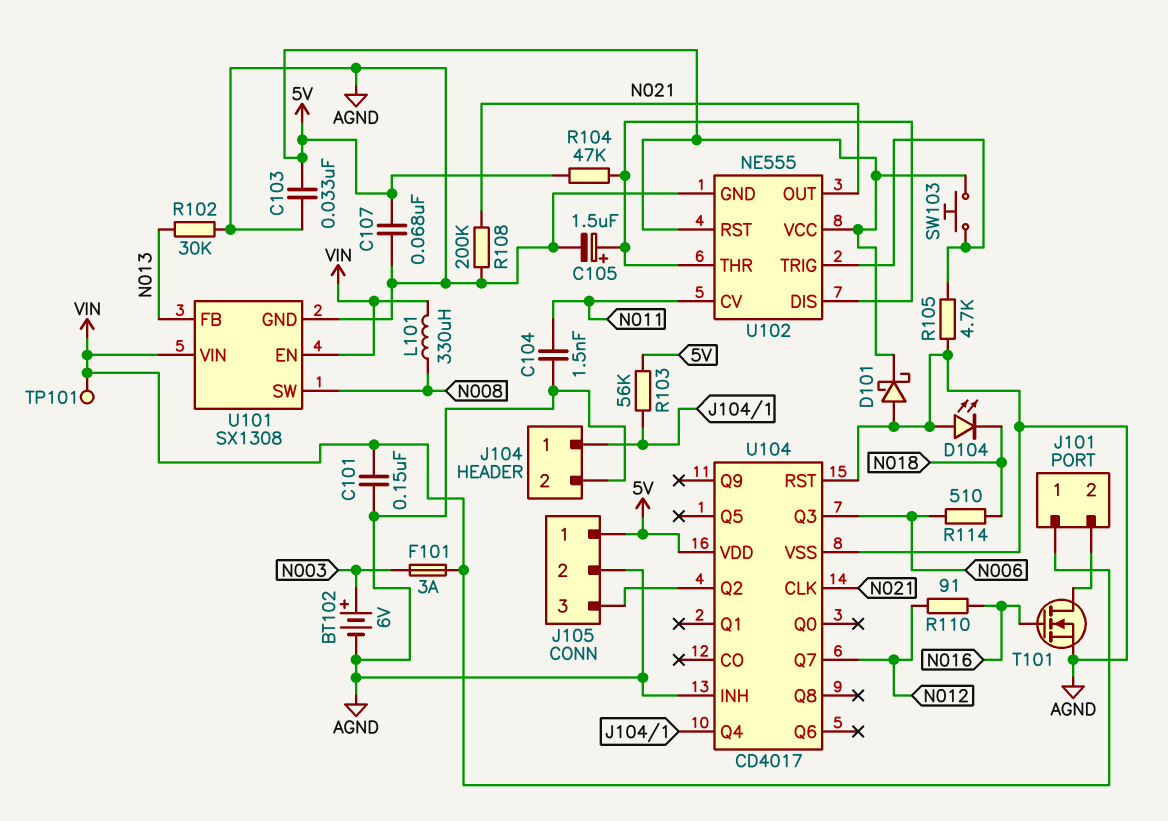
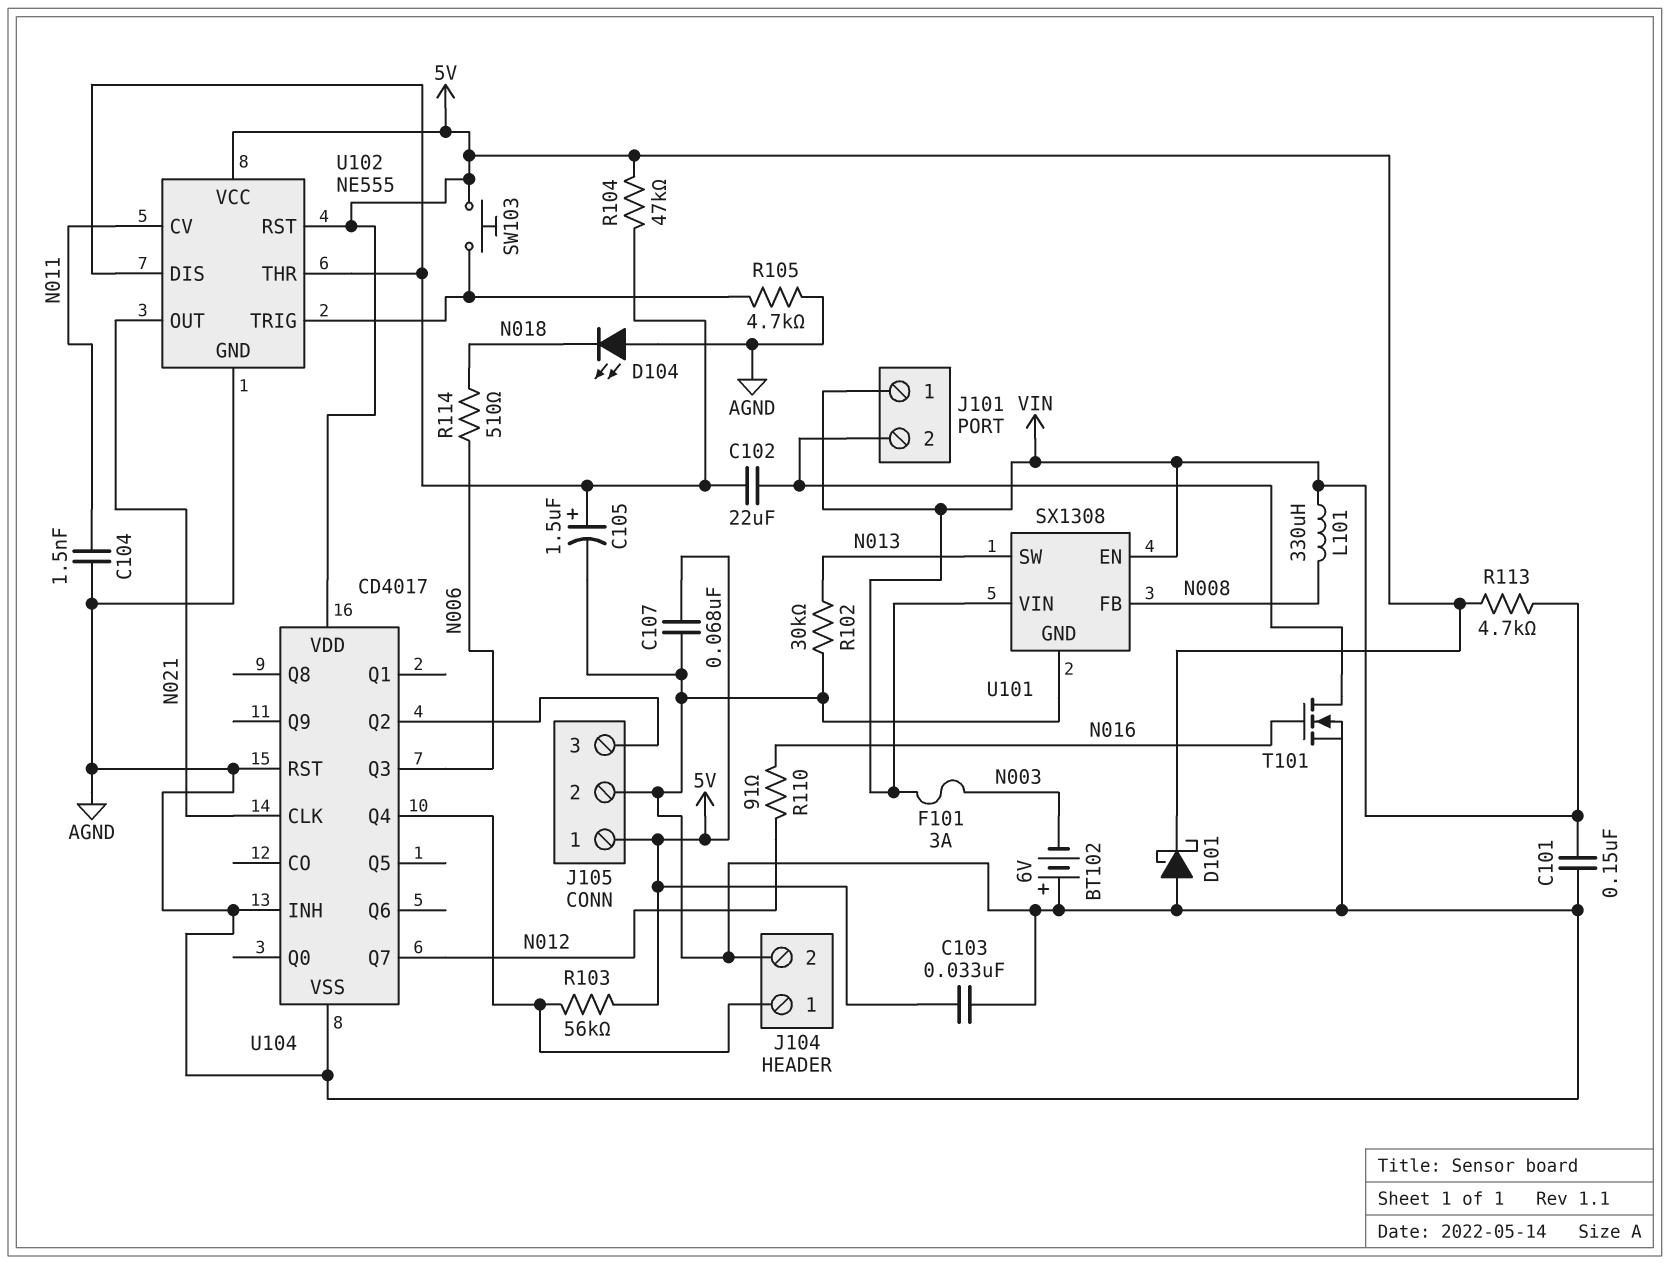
BT102: 6V (plus N003, minus AGND) -> 6V (plus AGND, minus N003)
C102: none -> 22uF (J101/2, U102/DIS)
R108: 200k (AGND, N021) -> none
R113: none -> 4.7k (5V, VIN)
TP101: test point (VIN) -> none
U101 pin FB: N013 -> N008
U101 pin SW: N008 -> N013

